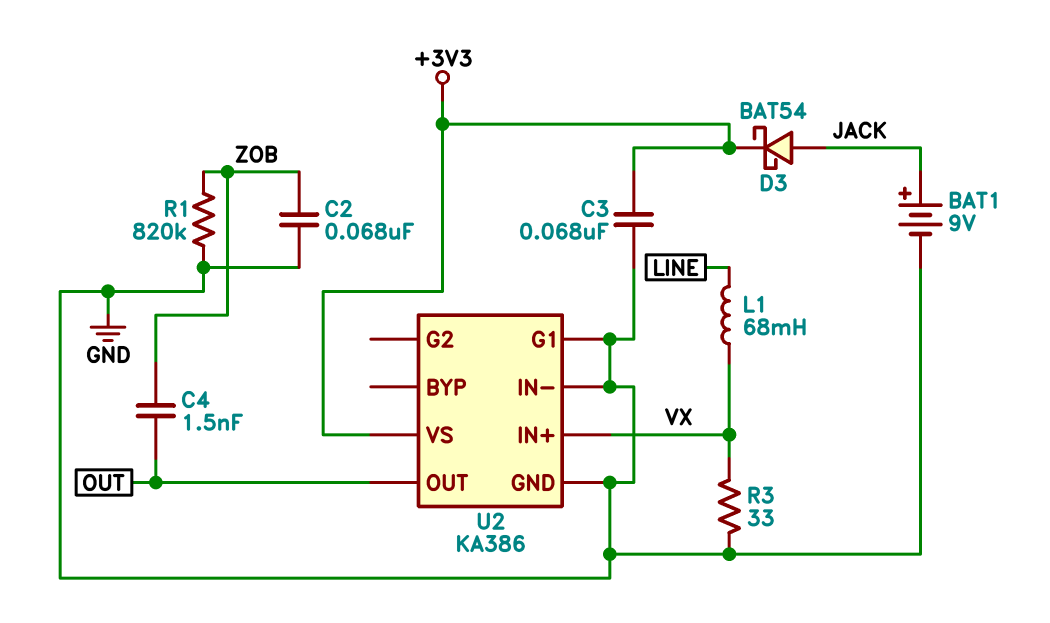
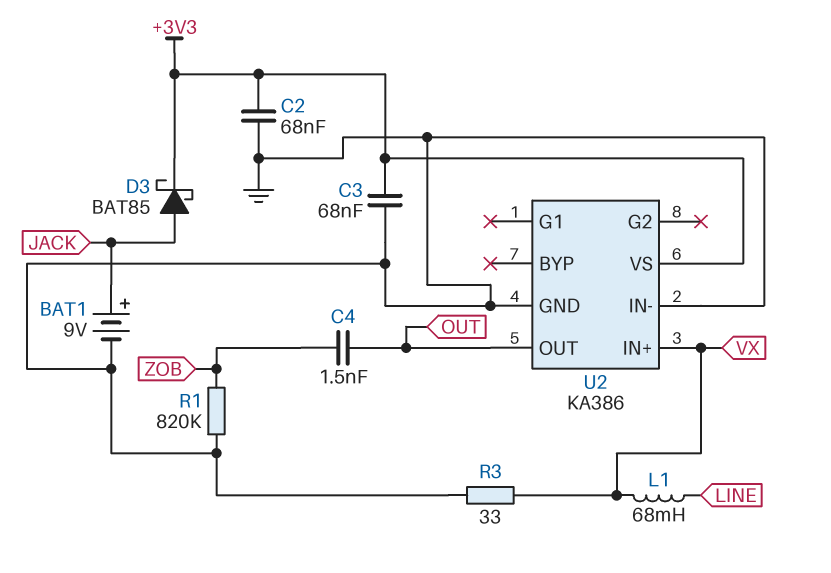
C2: 68nF (GND, ZOB) -> 68nF (+3V3, GND)
D3: schottky BAT54 (A JACK, K +3V3) -> schottky BAT85 (A JACK, K +3V3)
U2 pin G1: GND -> none

